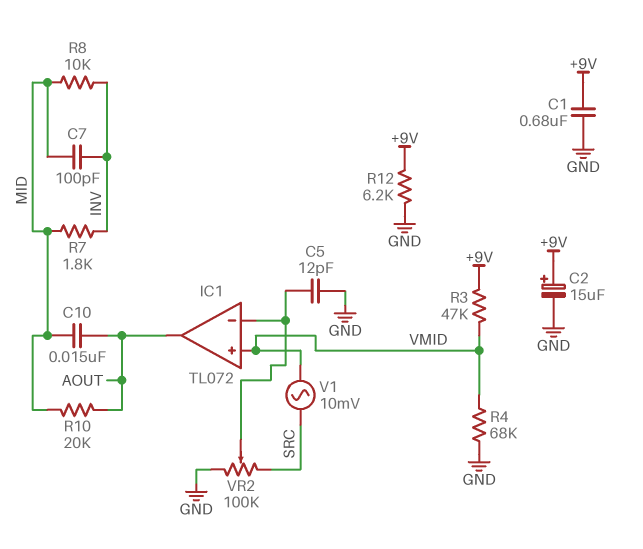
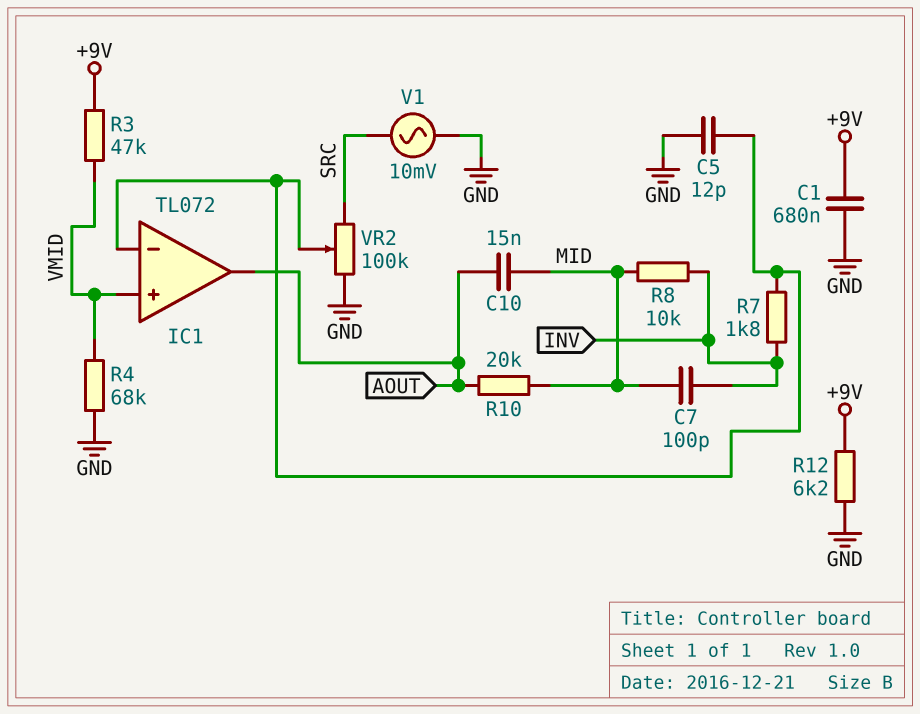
C2: 15uF (plus +9V, minus GND) -> none
R7: 1.8k (INV, MID) -> 1.8k (IC1/in-, INV)
V1: AC 10mV (SRC, VMID) -> AC 10mV (GND, SRC)

